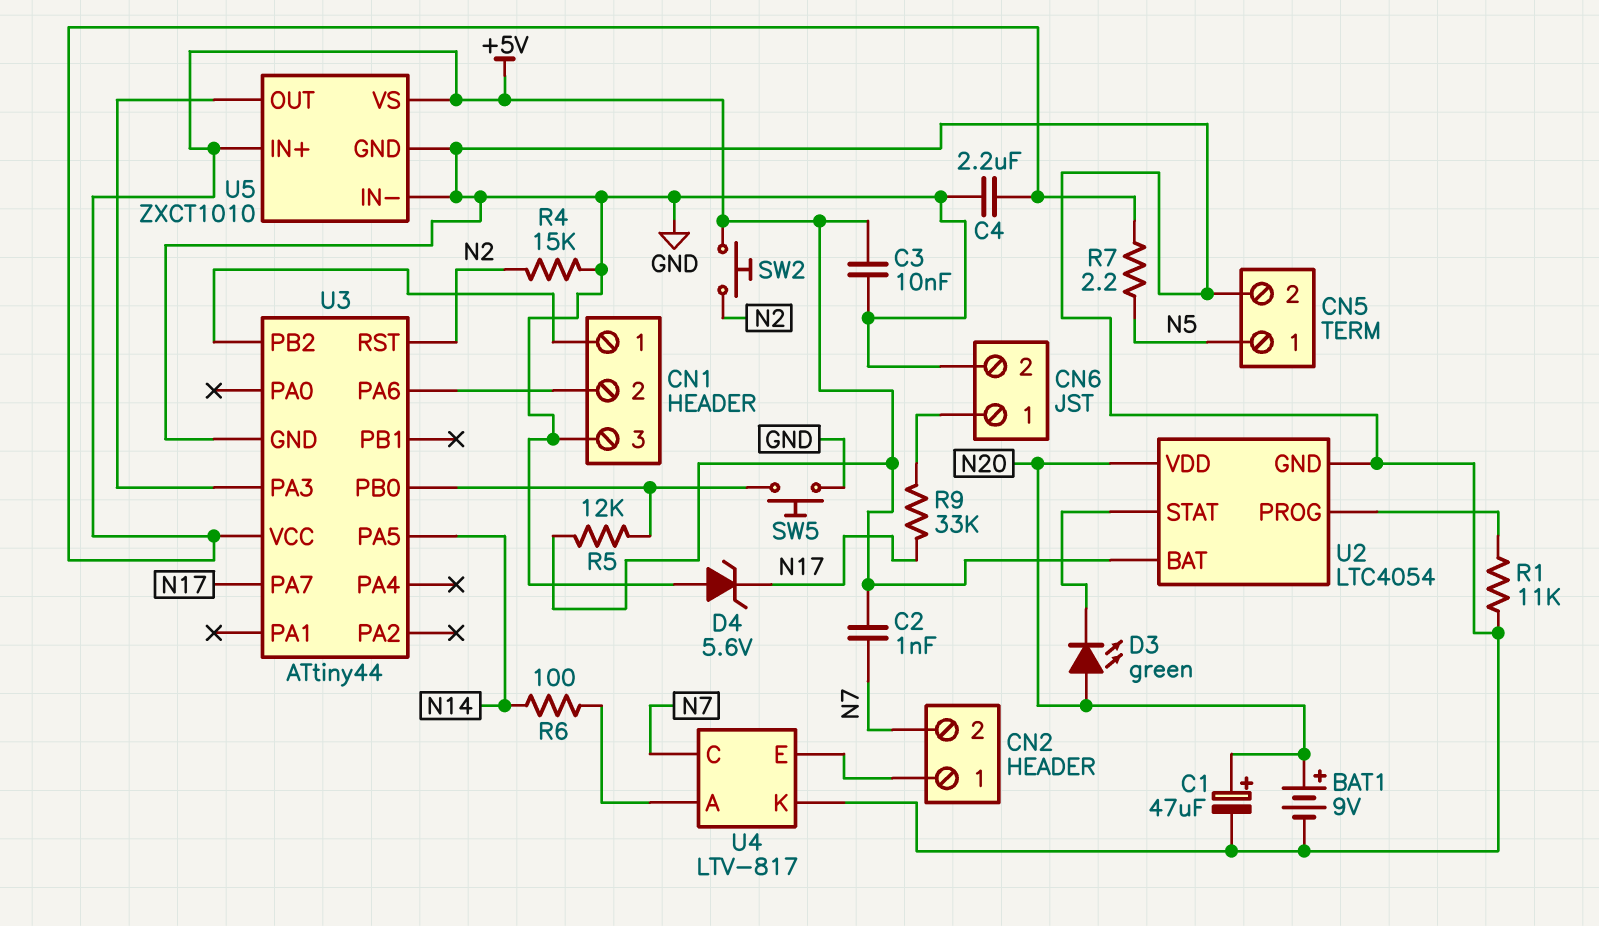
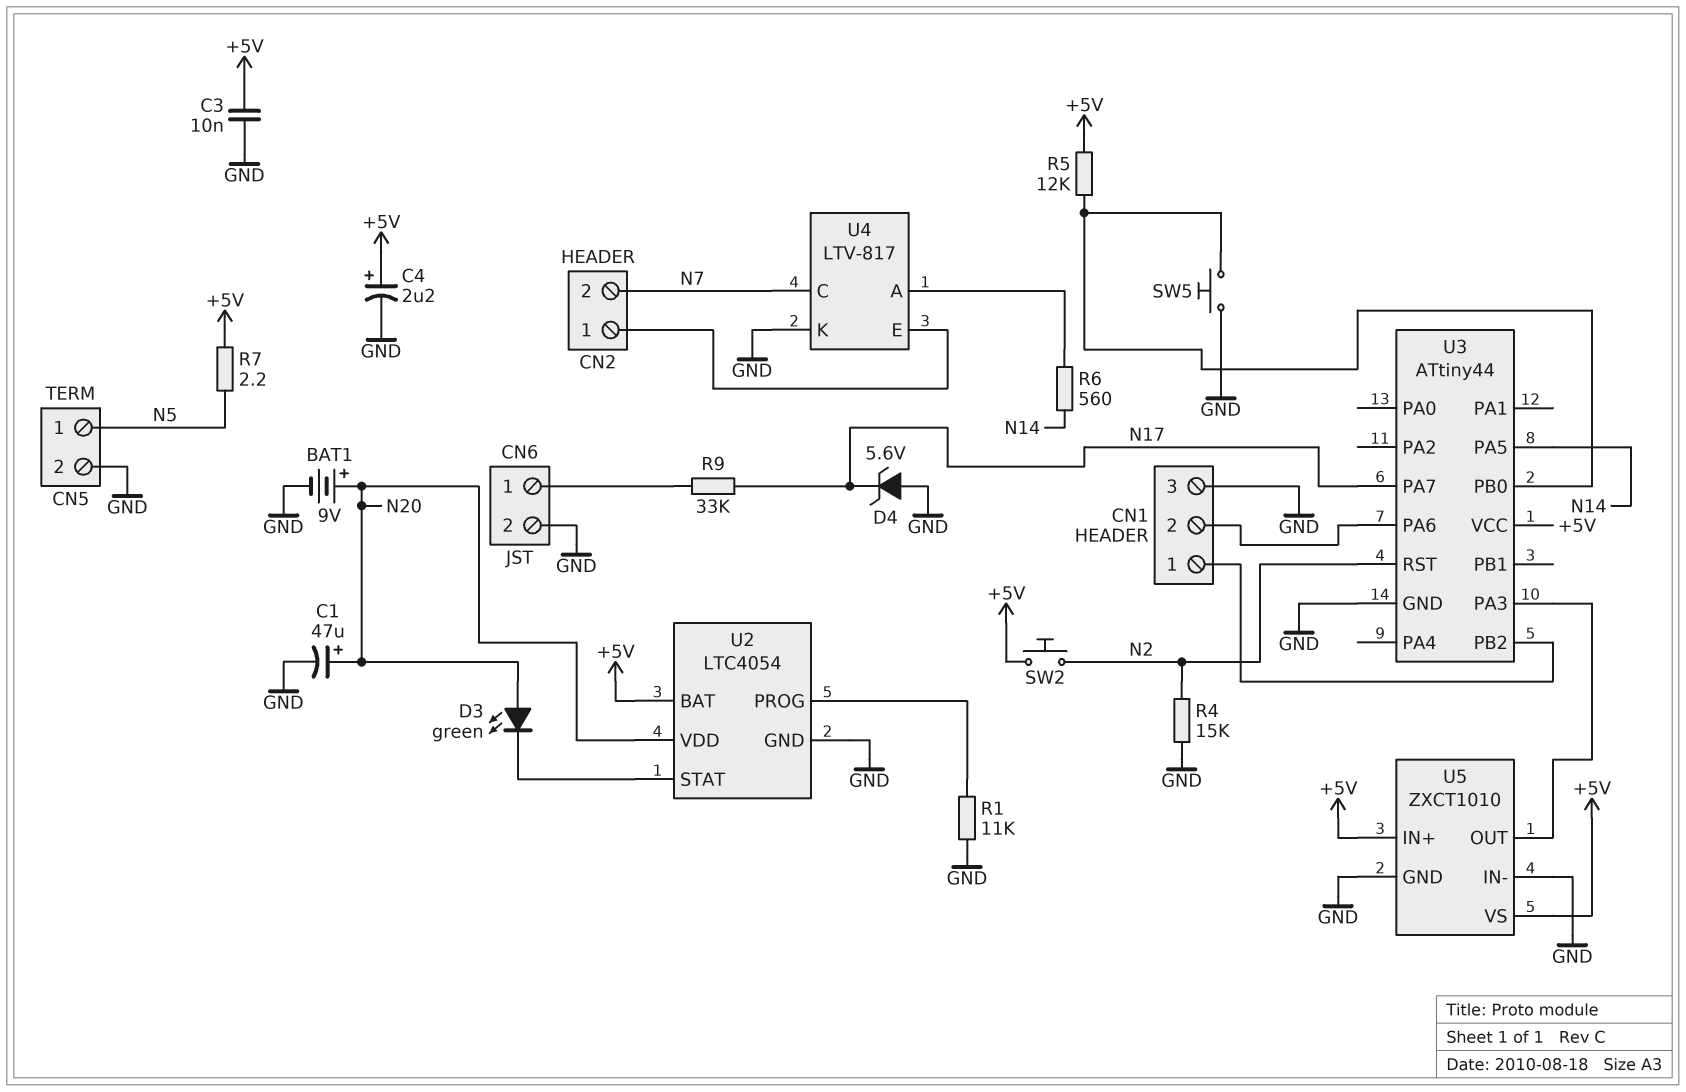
C2: 1nF (+5V, N7) -> none
C4: 2.2uF (+5V, GND) -> 2.2uF (plus +5V, minus GND)
R6: 100 (N14, U4/A) -> 560 (N14, U4/A)

